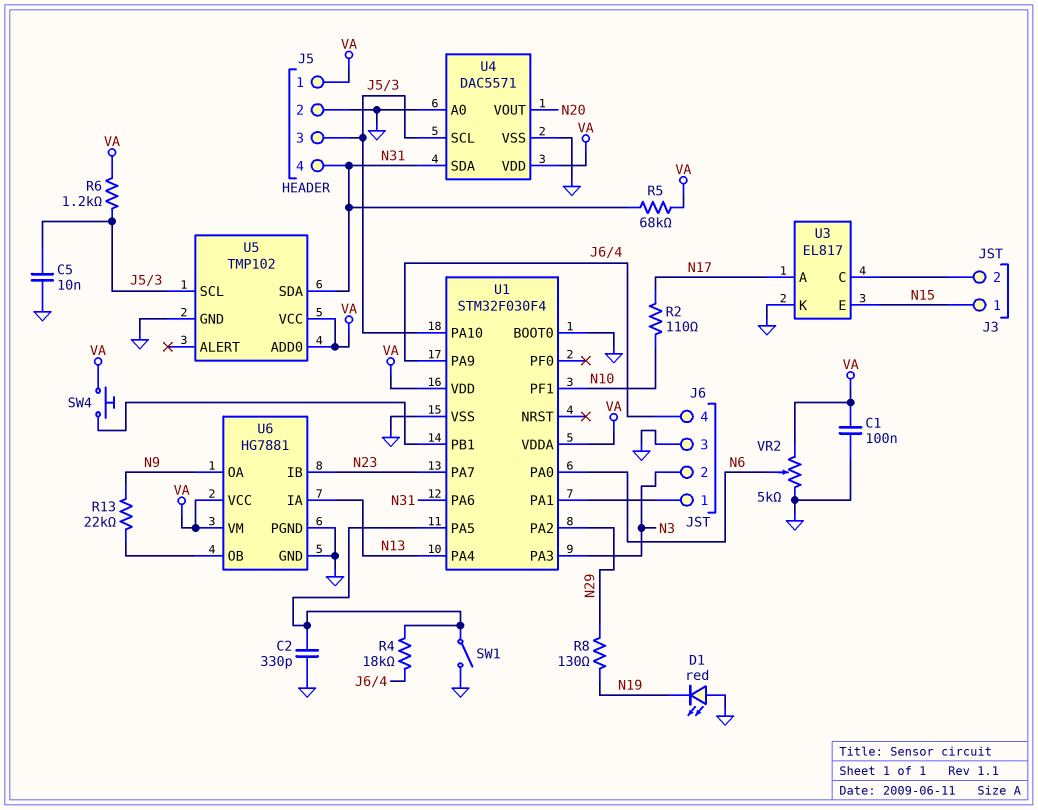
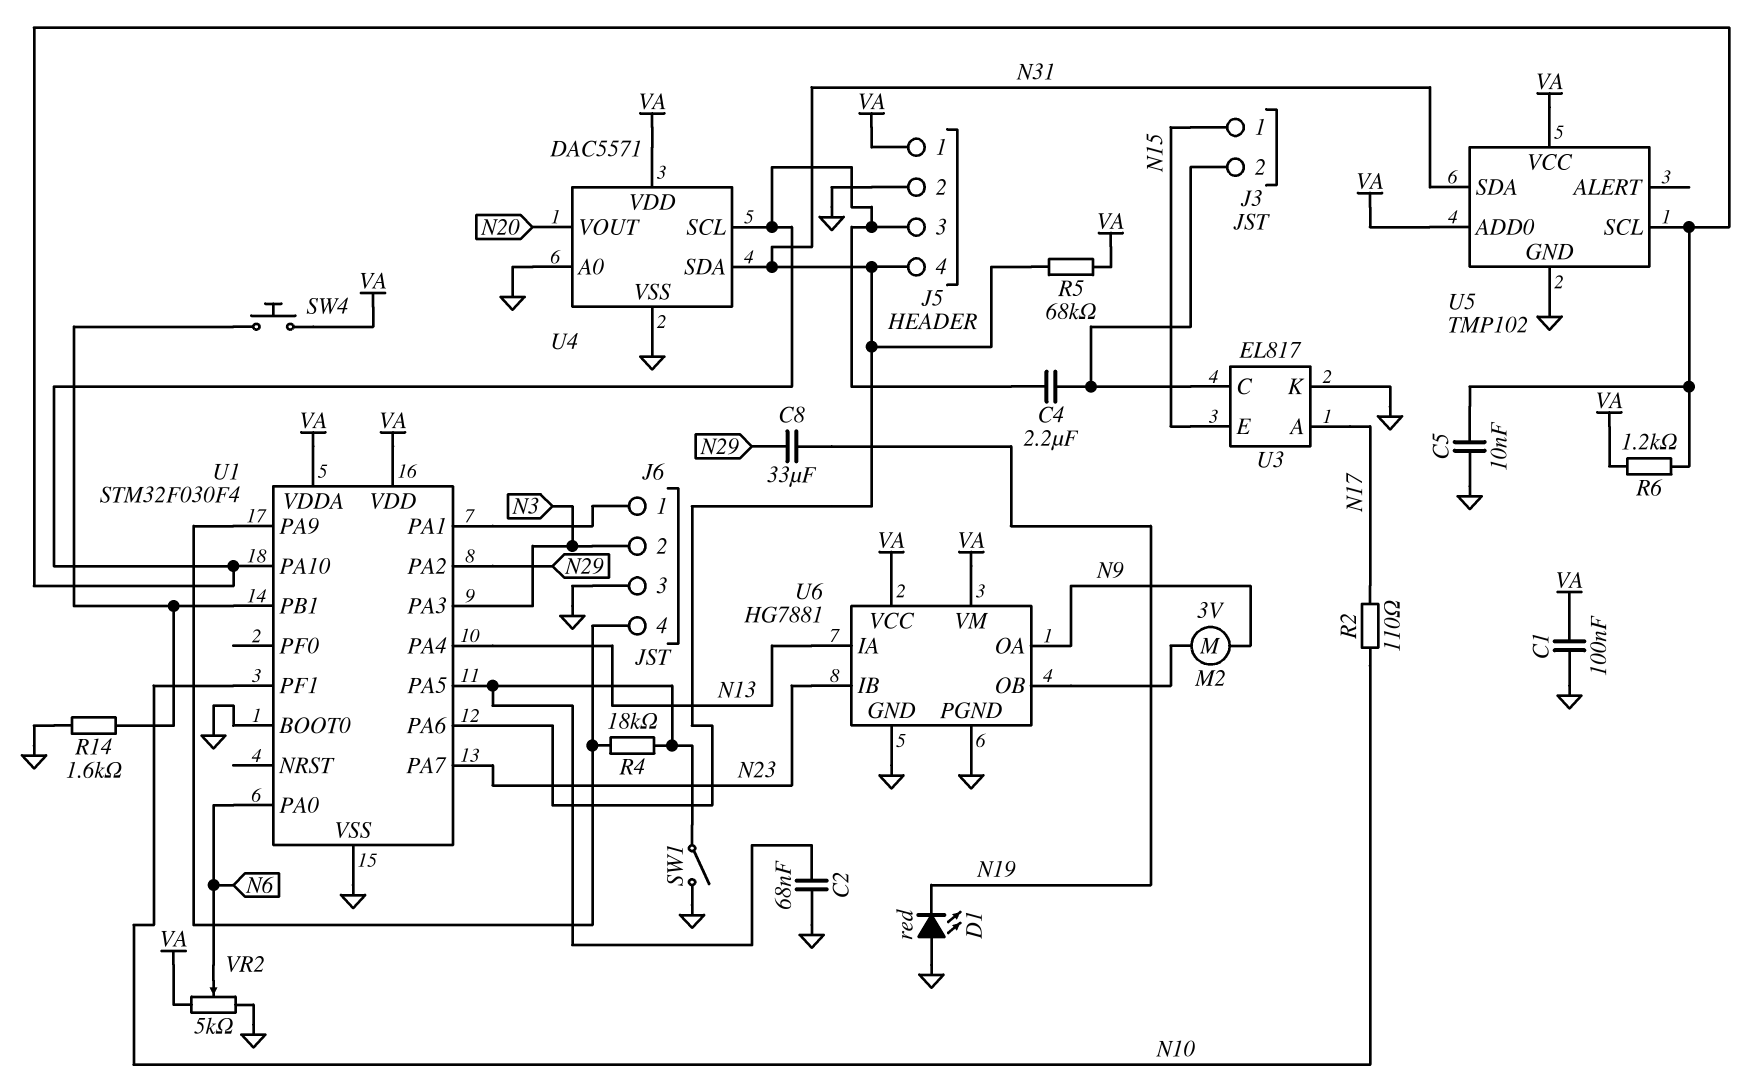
C2: 330pF (GND, U1/PA5) -> 68nF (GND, U1/PA5)
C4: none -> 2.2uF (J3/2, J5/3)
C8: none -> 33uF (N19, N29)
M2: none -> motor 3V (N9, U6/OB)
R8: 130 (N19, N29) -> none
R13: 22k (N9, U6/OB) -> none
R14: none -> 1.6k (GND, U1/PB1)

